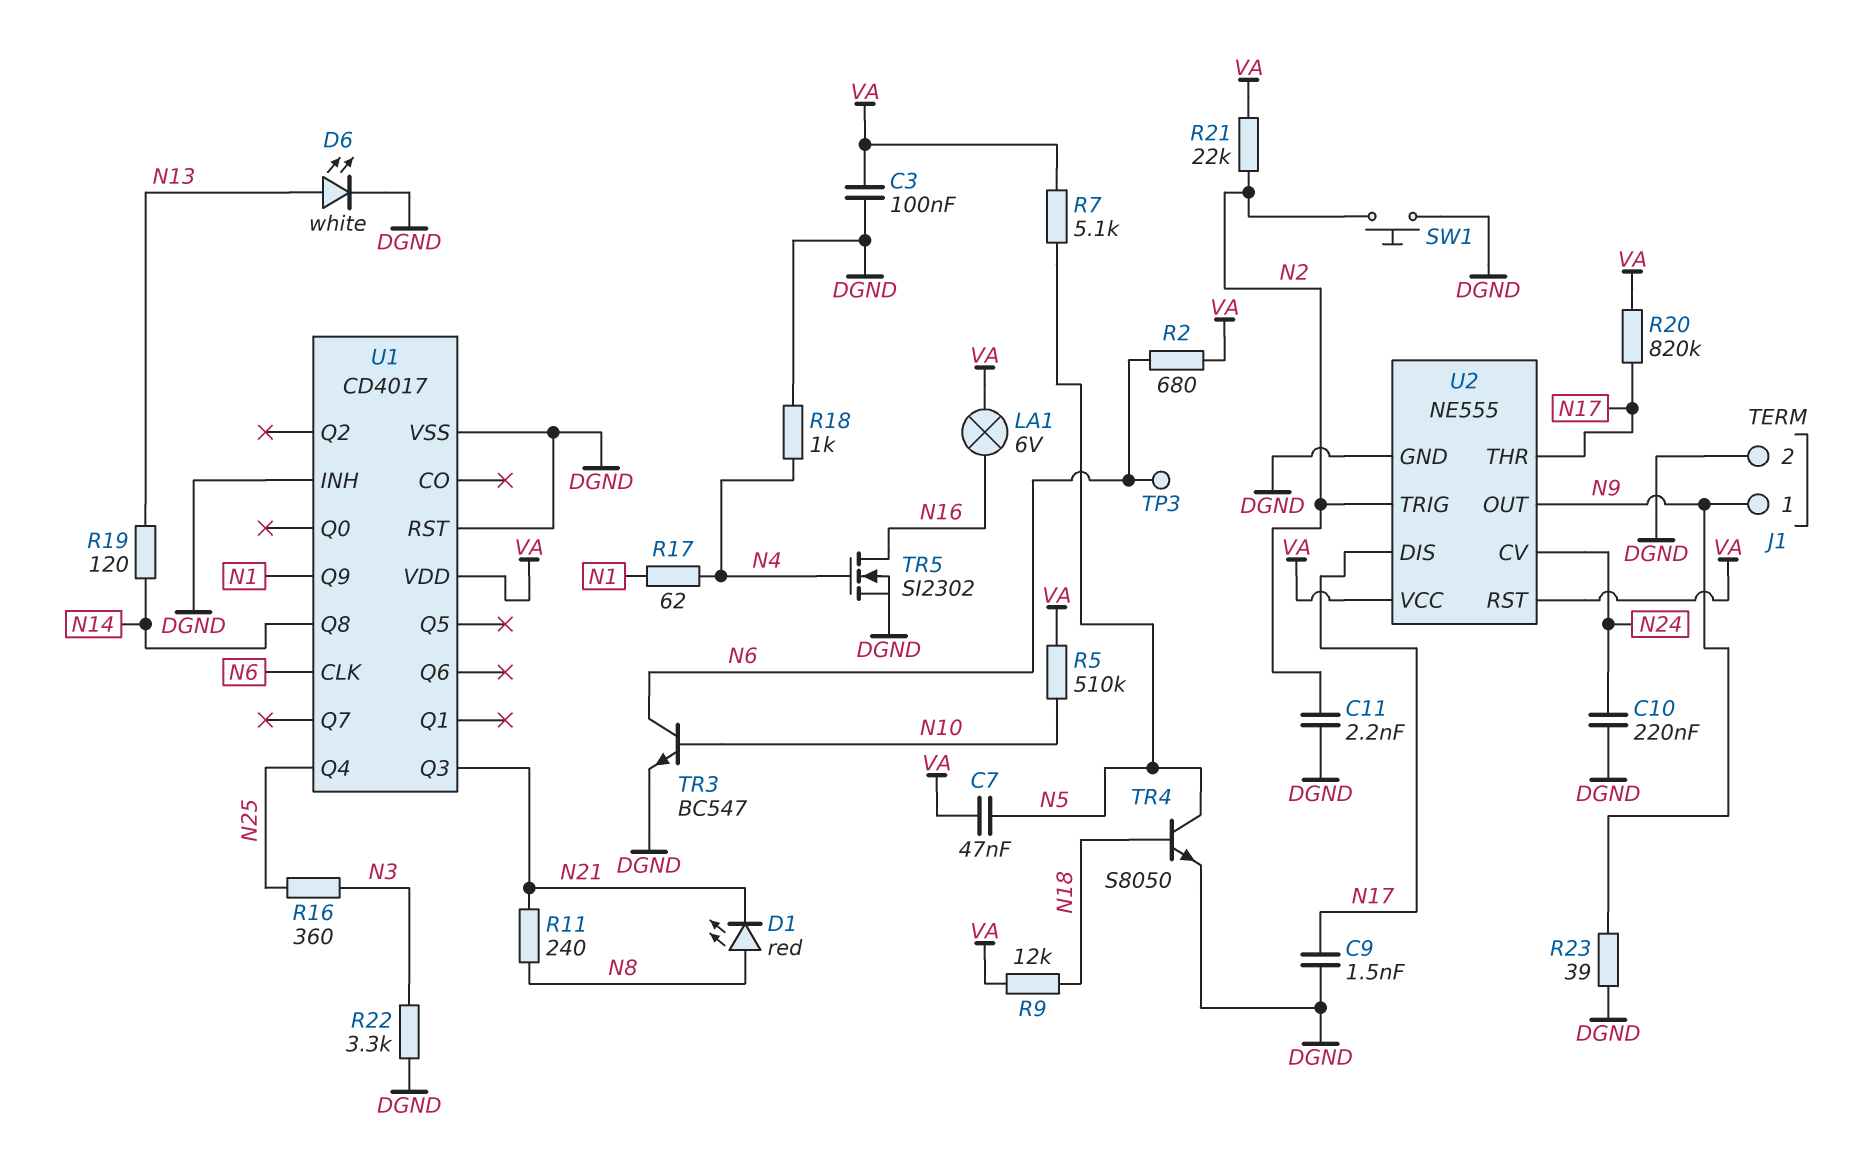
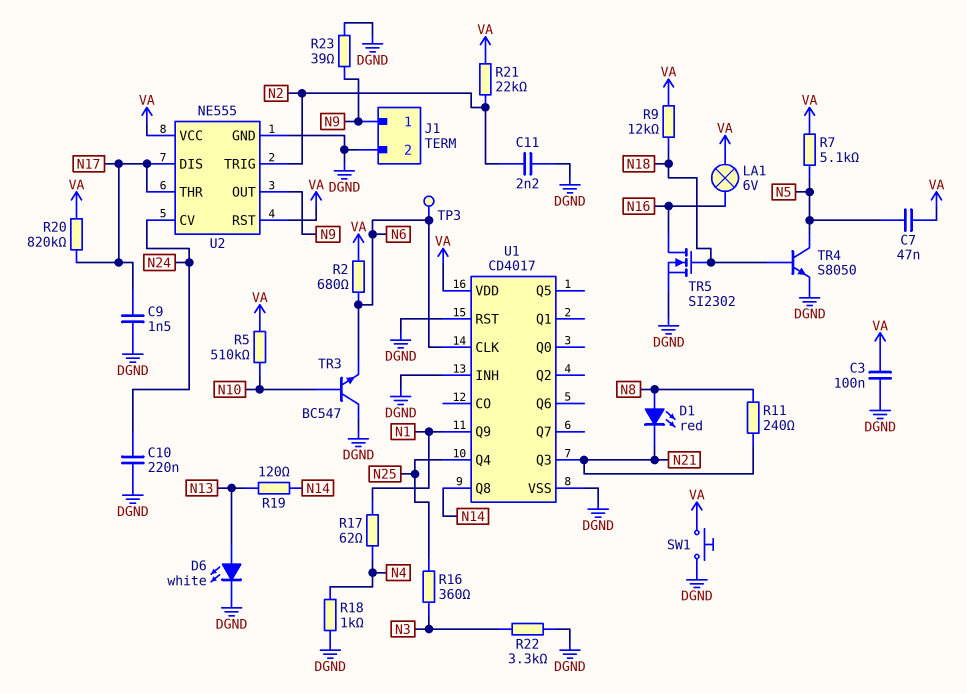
SW1: button (DGND, N2) -> button (DGND, VA)
TR3: NPN BC547 (B N10, C N6, E DGND) -> NPN BC547 (B N10, C DGND, E N6)
TR5: NMOS SI2302 (G N4, D N16, S DGND) -> NMOS SI2302 (G N18, D N16, S DGND)

